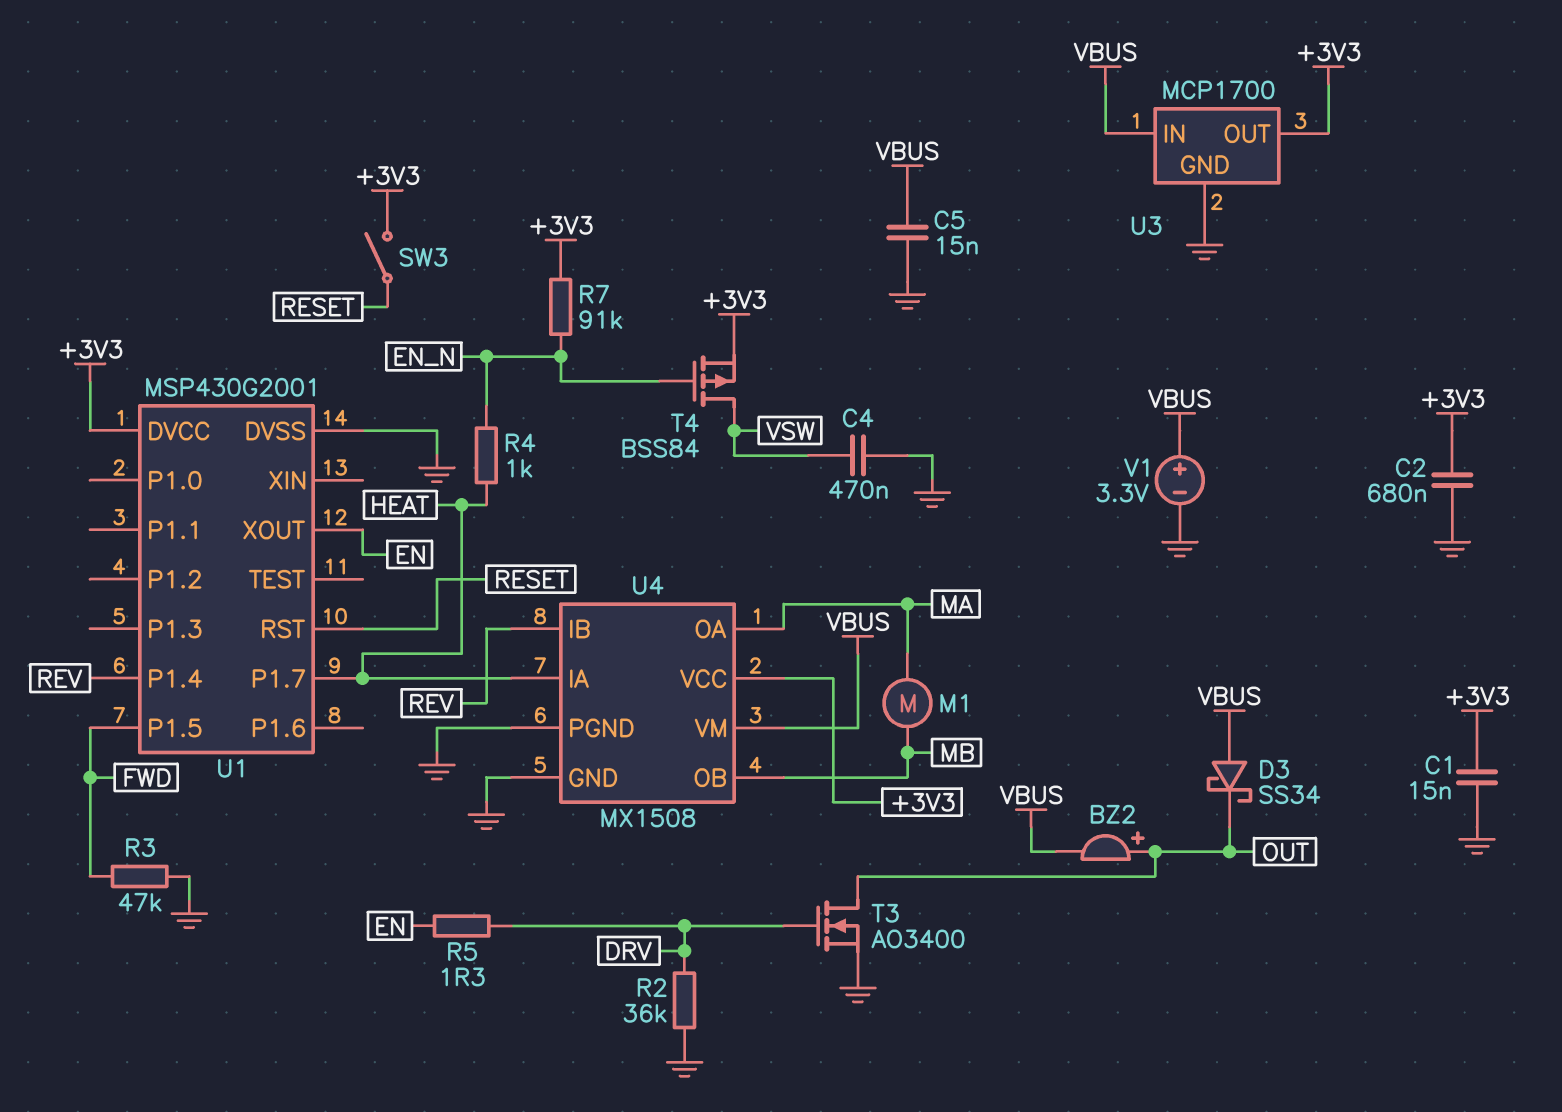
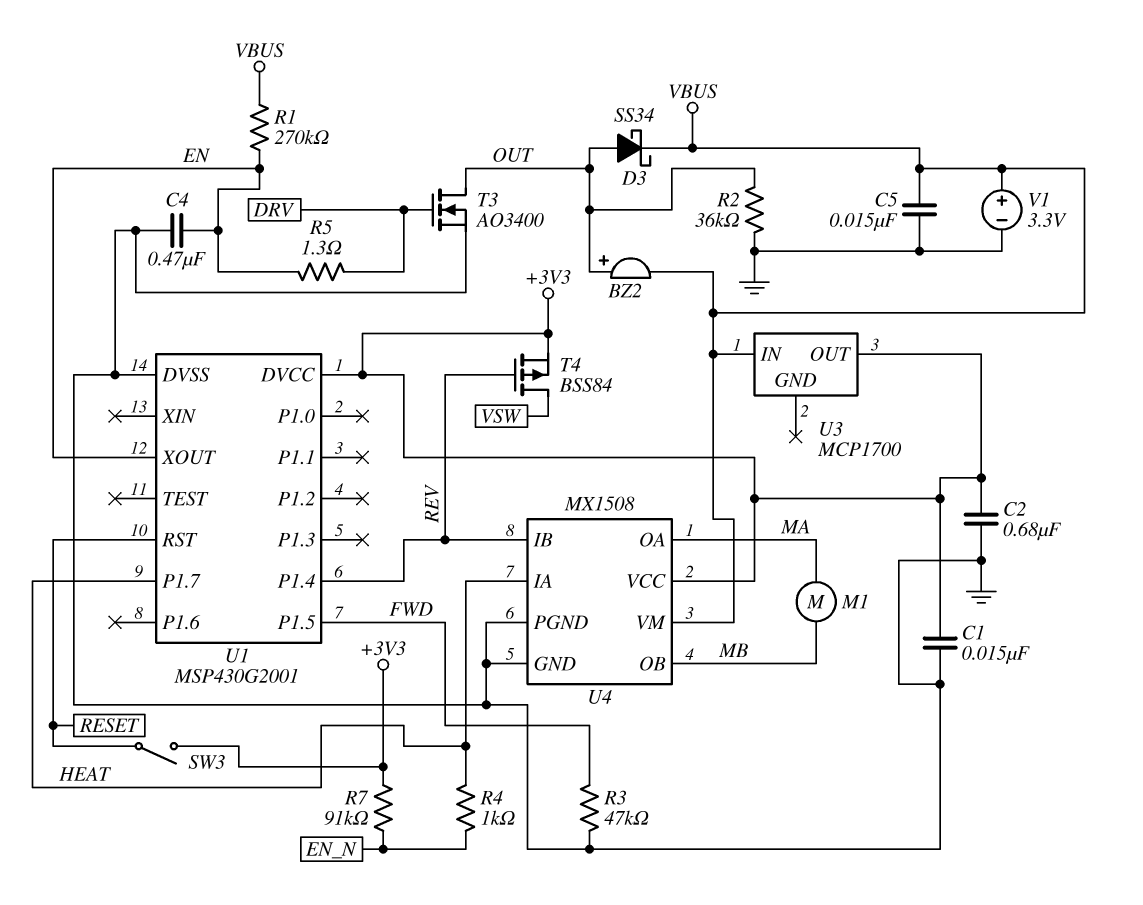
C4: 470nF (GND, VSW) -> 470nF (EN, GND)
D3: schottky SS34 (A VBUS, K OUT) -> schottky SS34 (A OUT, K VBUS)
R1: none -> 270k (EN, VBUS)
R2: 36k (DRV, GND) -> 36k (GND, OUT)
T4: PMOS BSS84 (G EN_N, D VSW, S +3V3) -> PMOS BSS84 (G REV, D VSW, S +3V3)
U3 pin GND: GND -> none

